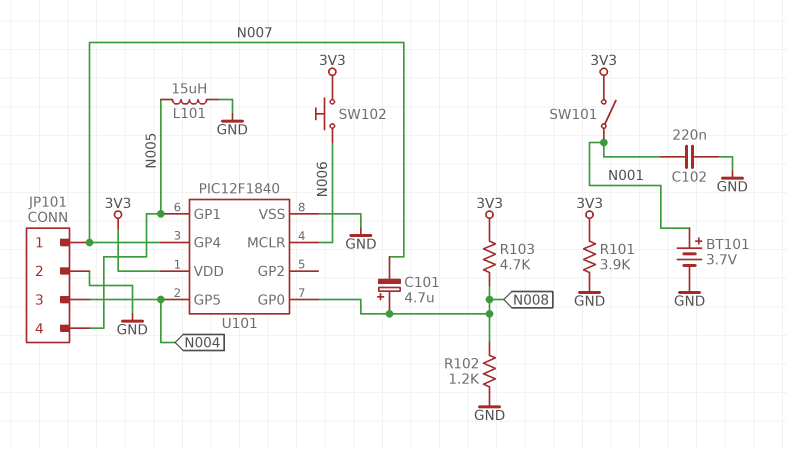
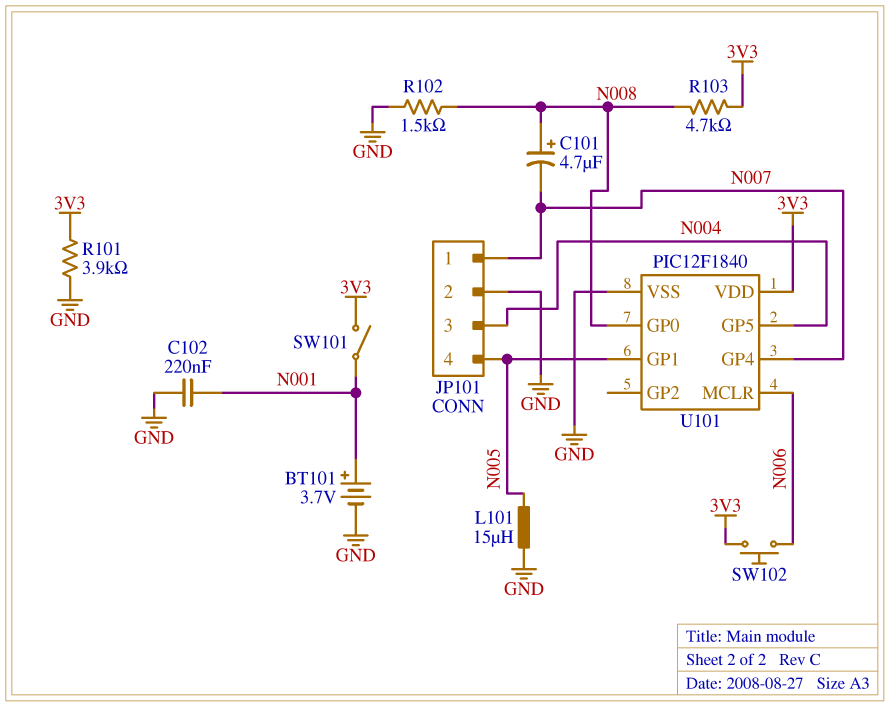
R102: 1.2k (GND, N008) -> 1.5k (GND, N008)

